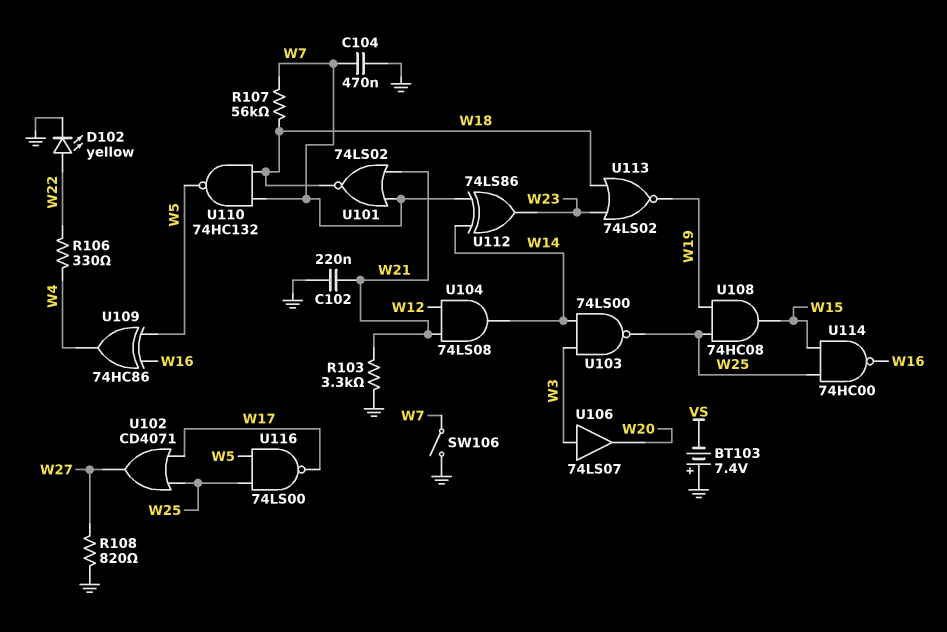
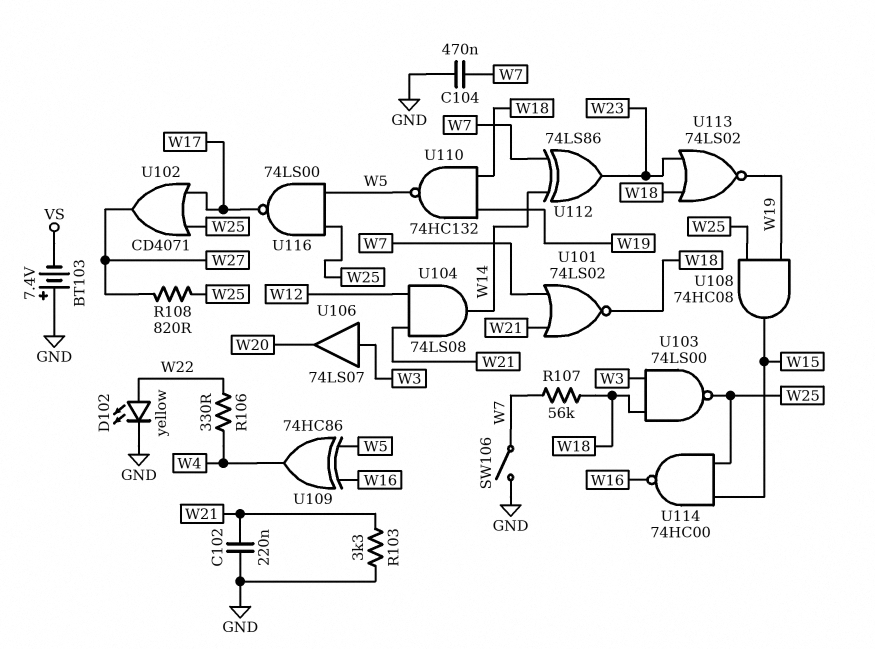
R108: 820 (GND, W27) -> 820 (W25, W27)
U103: NAND 74LS00 (in W3, in W14, out W25) -> NAND 74LS00 (in W3, in W18, out W25)
U110: NAND 74HC132 (in W7, in W18, out W5) -> NAND 74HC132 (in W18, in W19, out W5)

